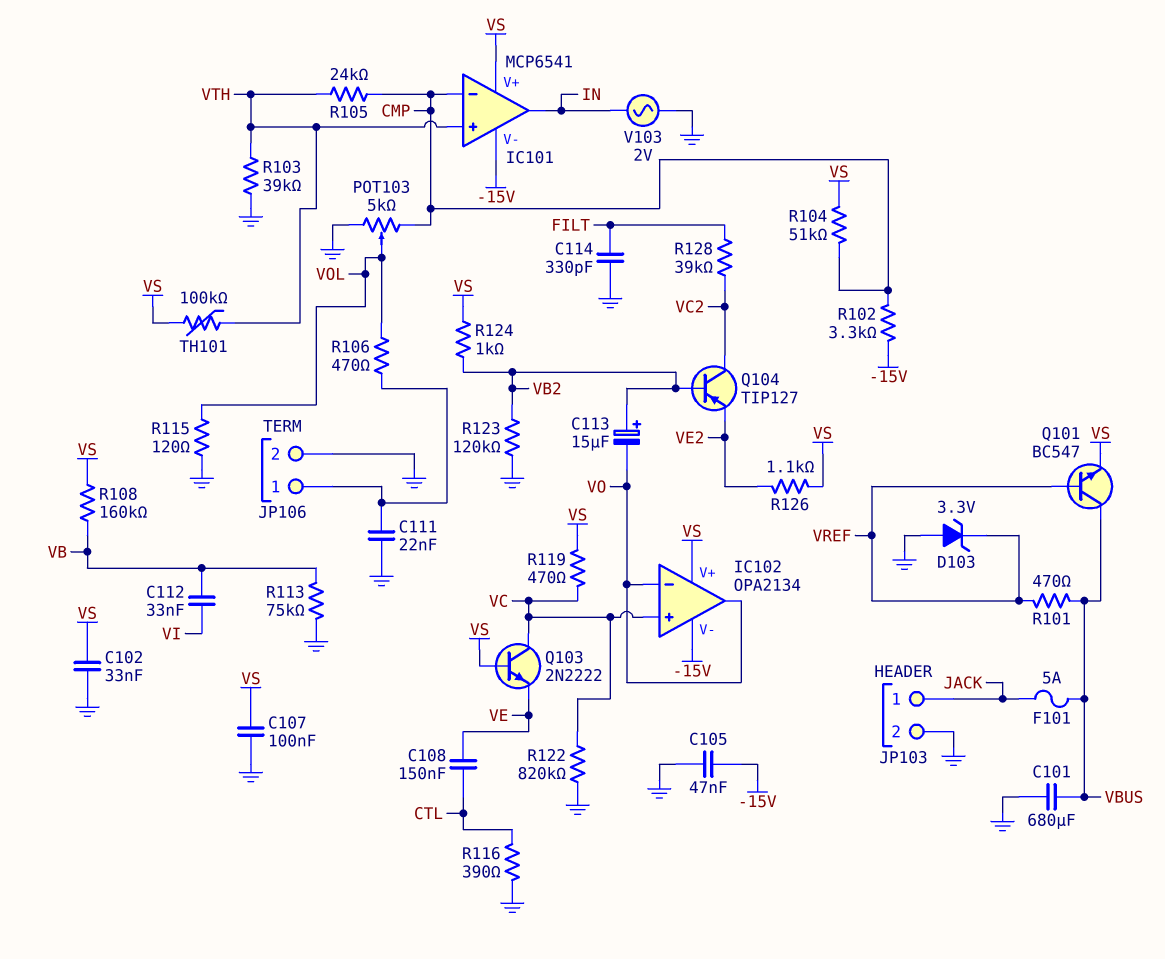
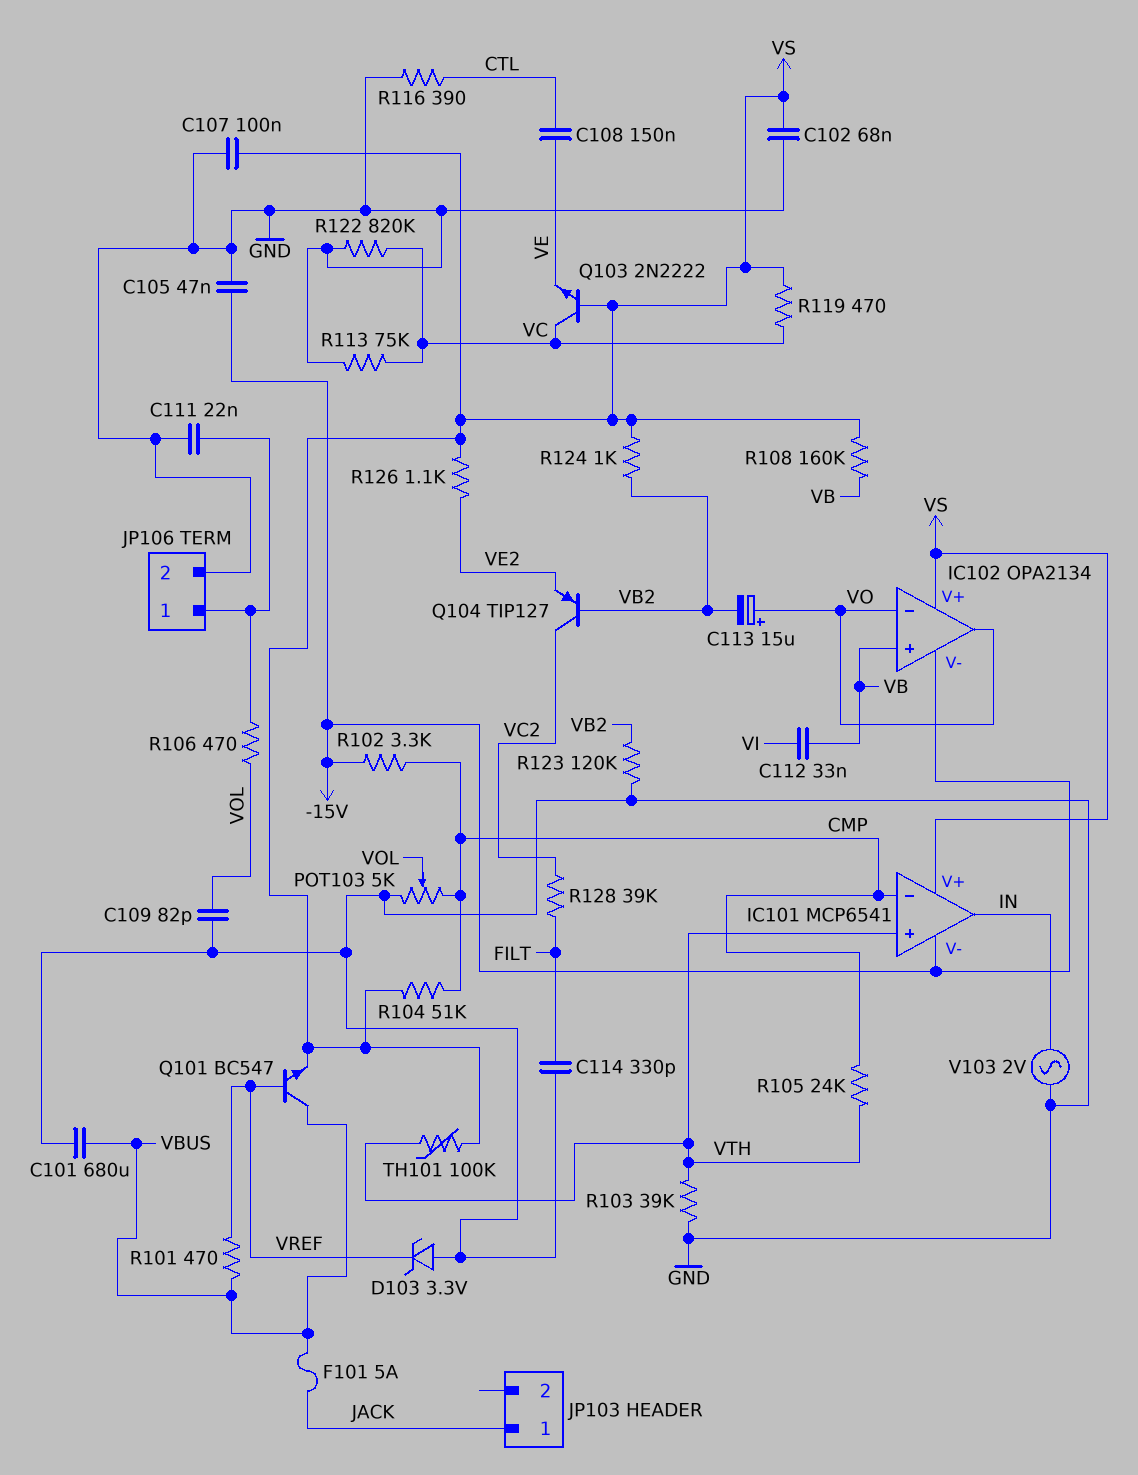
C102: 33nF (GND, VS) -> 68nF (GND, VS)
C109: none -> 82pF (GND, VOL)
C113: 15uF (plus VB2, minus VO) -> 15uF (plus VO, minus VB2)
IC102 pin in+: VC -> VB
JP103 pin 2: GND -> none
R113: 75k (GND, VB) -> 75k (GND, VC)
R115: 120 (GND, VOL) -> none

